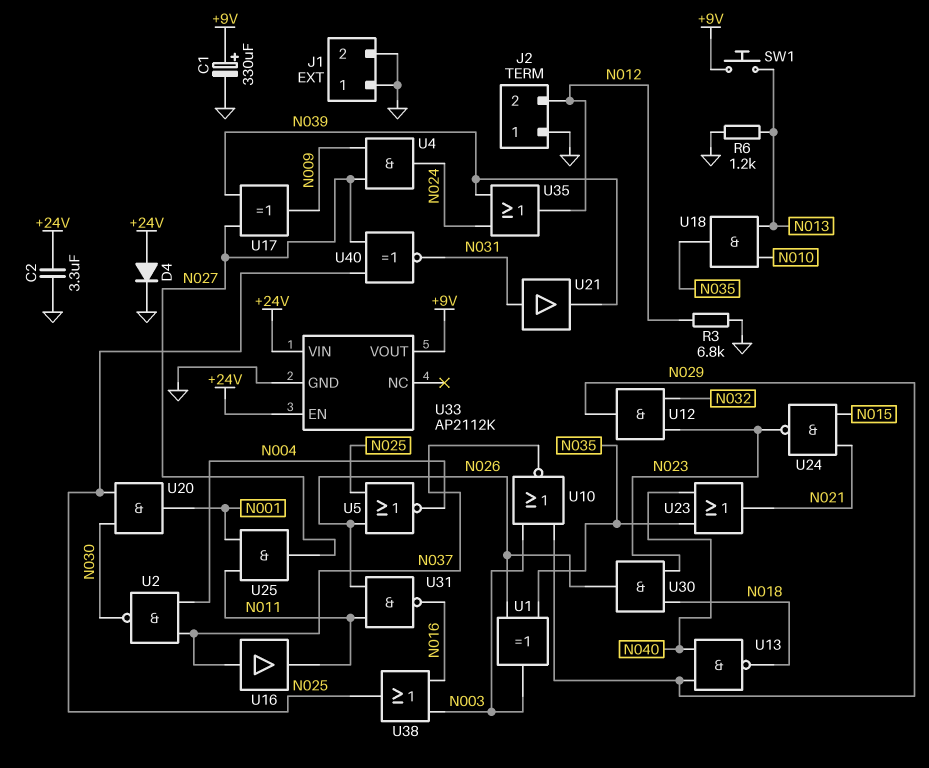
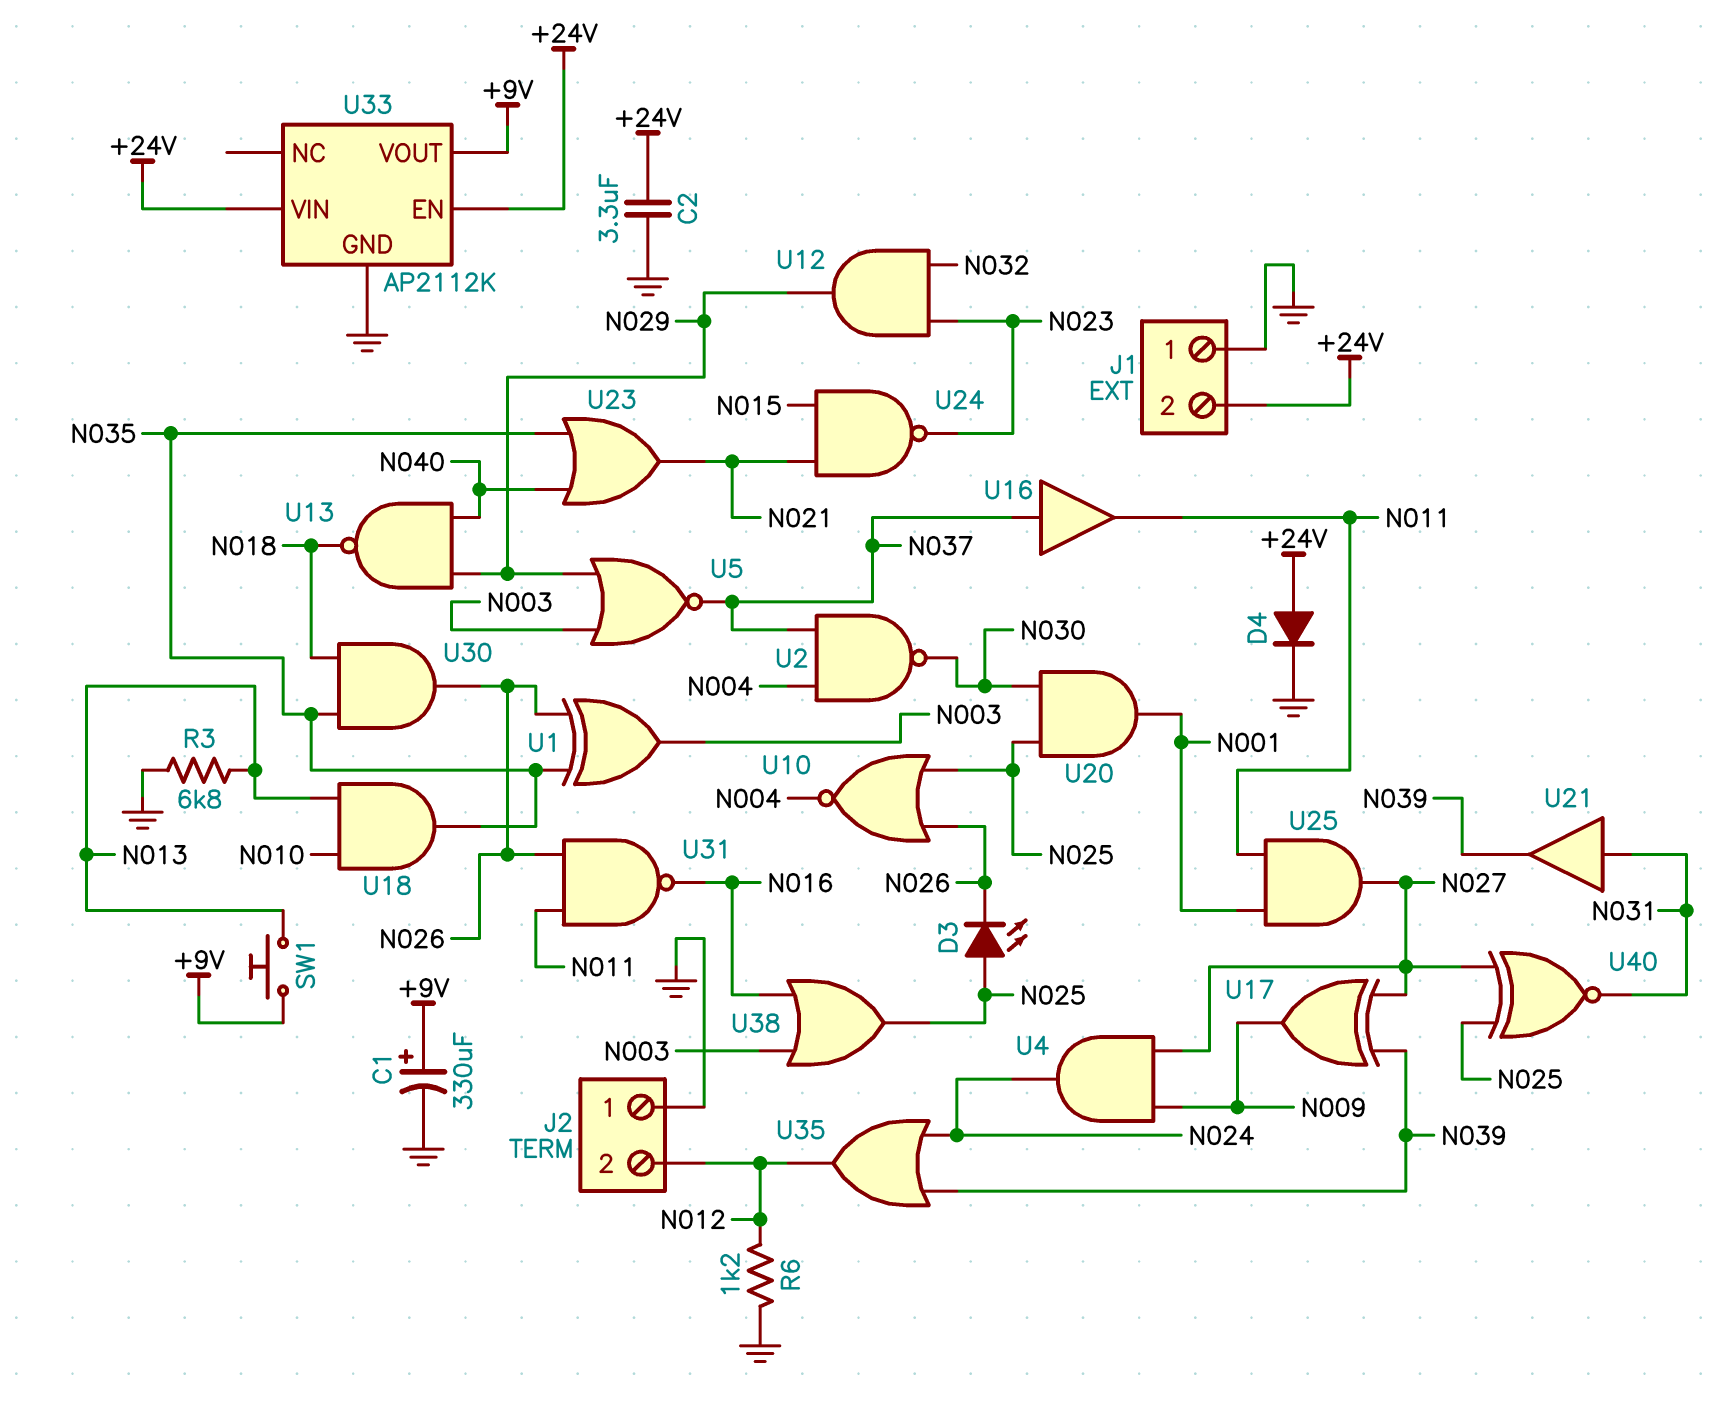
D3: none -> LED (A N025, K N026)
J1 pin 2: GND -> +24V
R3: 6.8k (GND, N012) -> 6.8k (GND, N013)
R6: 1.2k (GND, N013) -> 1.2k (GND, N012)
U5: NOR (in N025, in N026, out N004) -> NOR (in N003, in N029, out N037)
U10: NOR (in N003, in N029, out N037) -> NOR (in N025, in N026, out N004)
U30: AND (in N018, in N023, out N026) -> AND (in N018, in N035, out N026)

